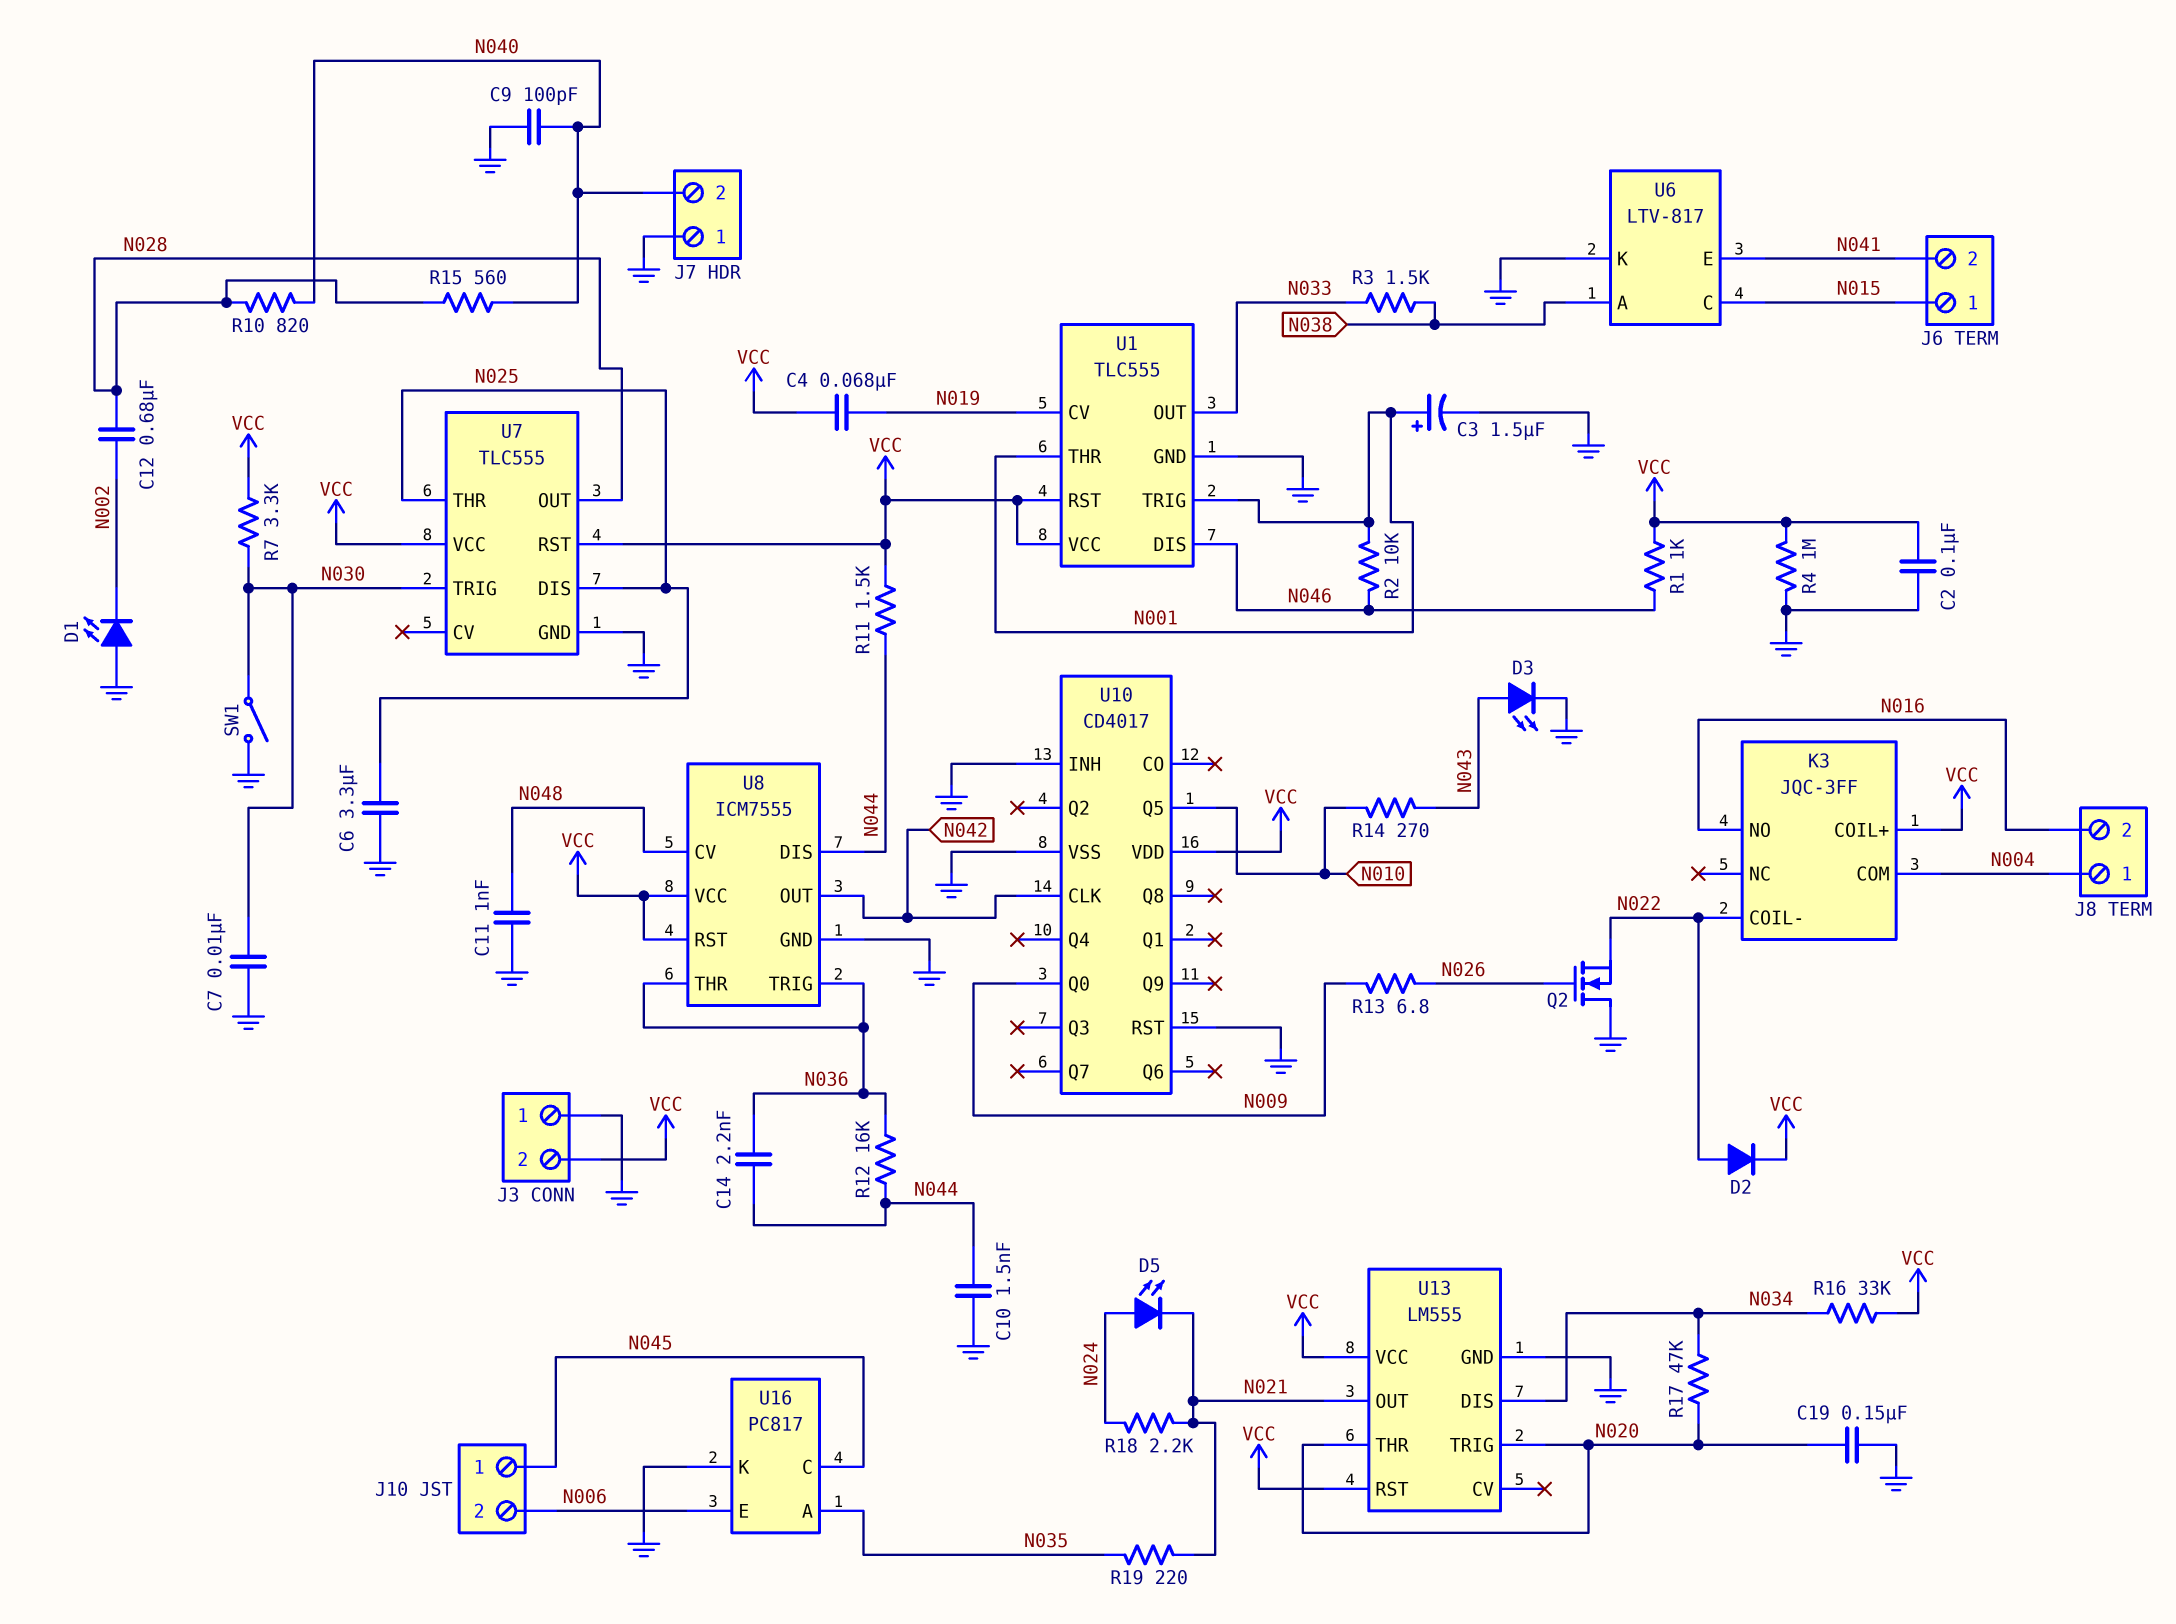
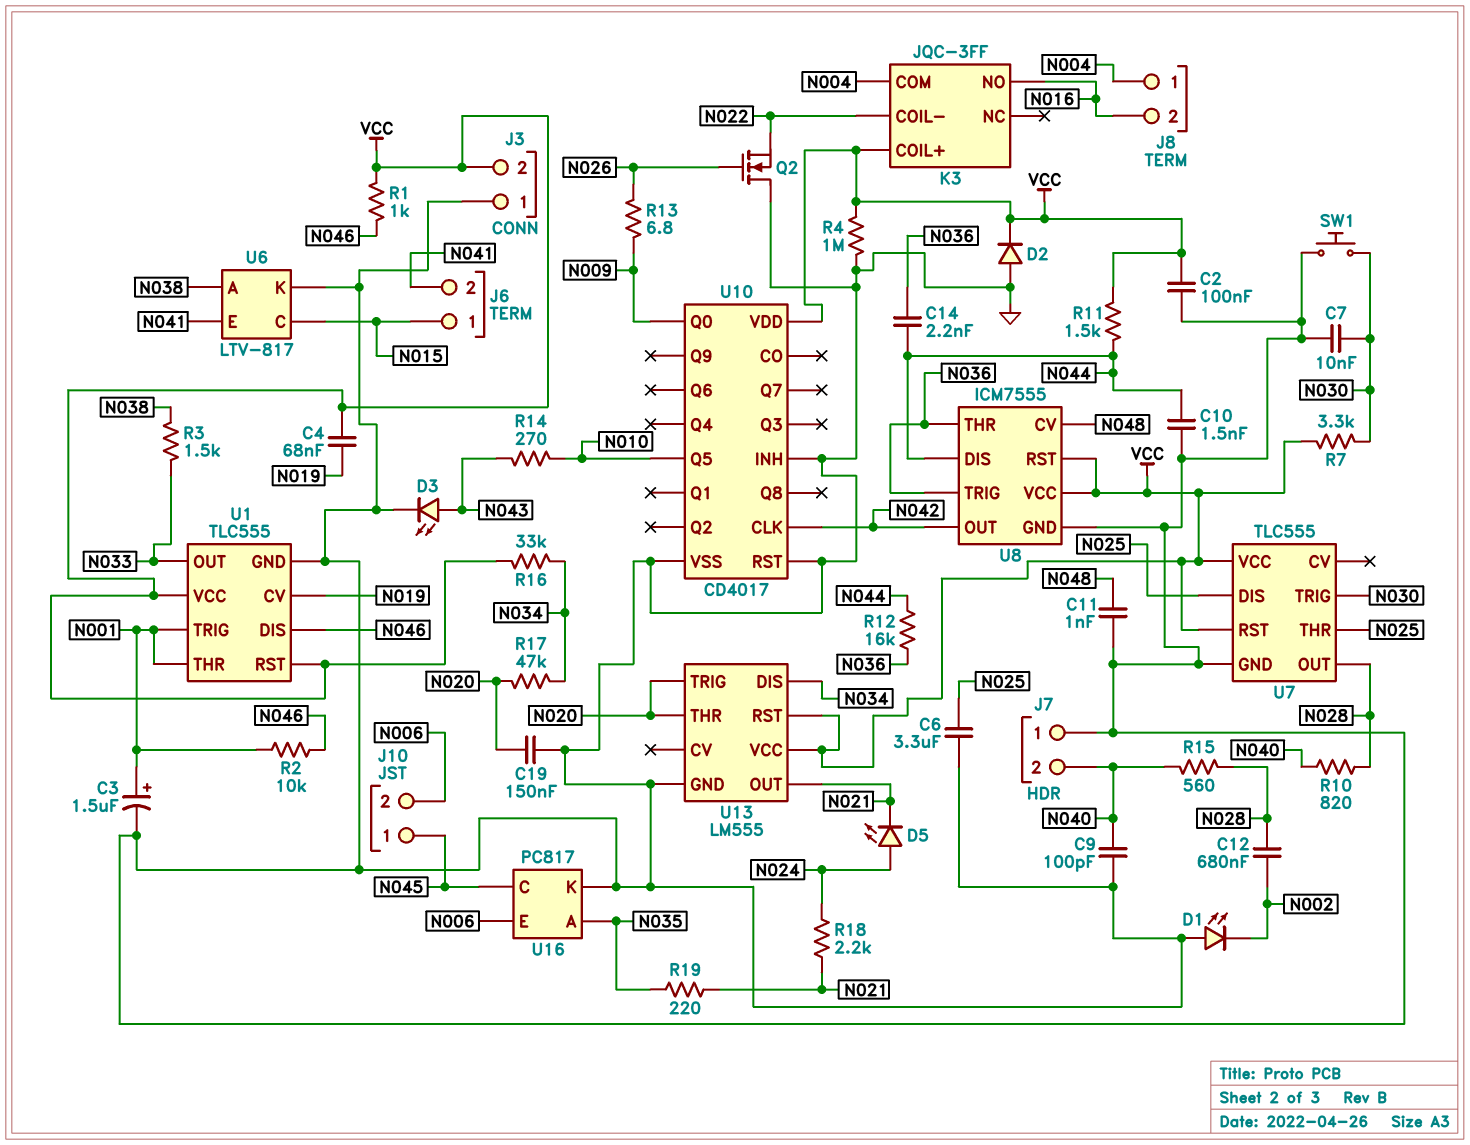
D2: diode (A N022, K VCC) -> diode (A GND, K VCC)
SW1: switch (GND, N030) -> button (GND, N030)

